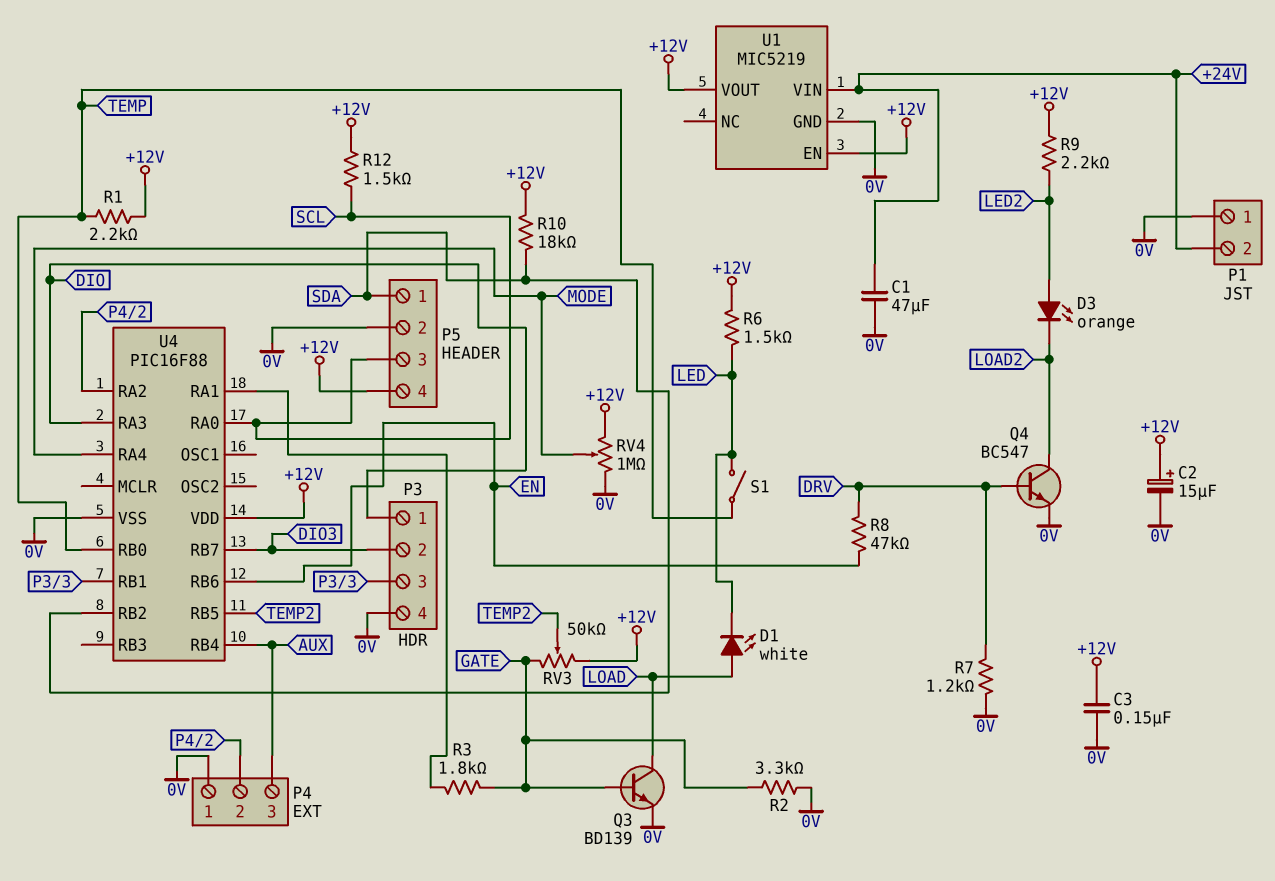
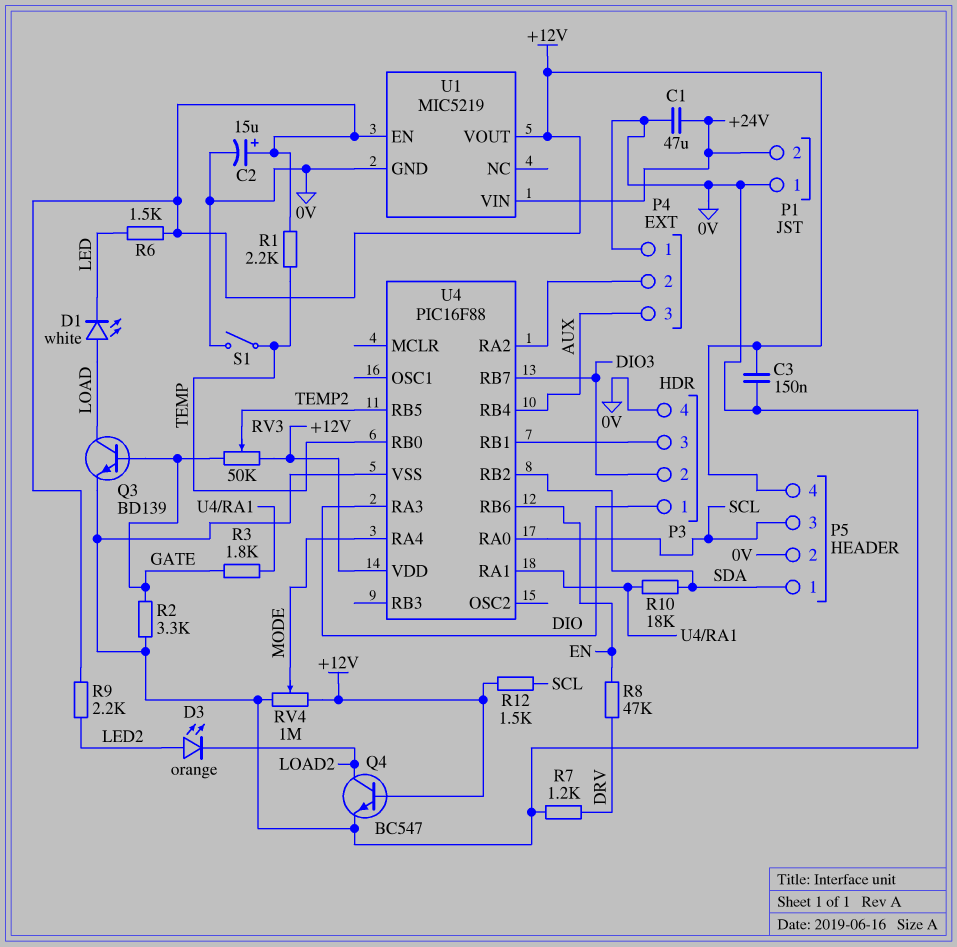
Q4: NPN BC547 (B DRV, C LOAD2, E 0V) -> NPN BC547 (B +12V, C LOAD2, E 0V)
R10: 18k (+12V, SDA) -> 18k (SDA, U4/RA1)
S1: switch (LED, TEMP) -> switch (0V, TEMP)

